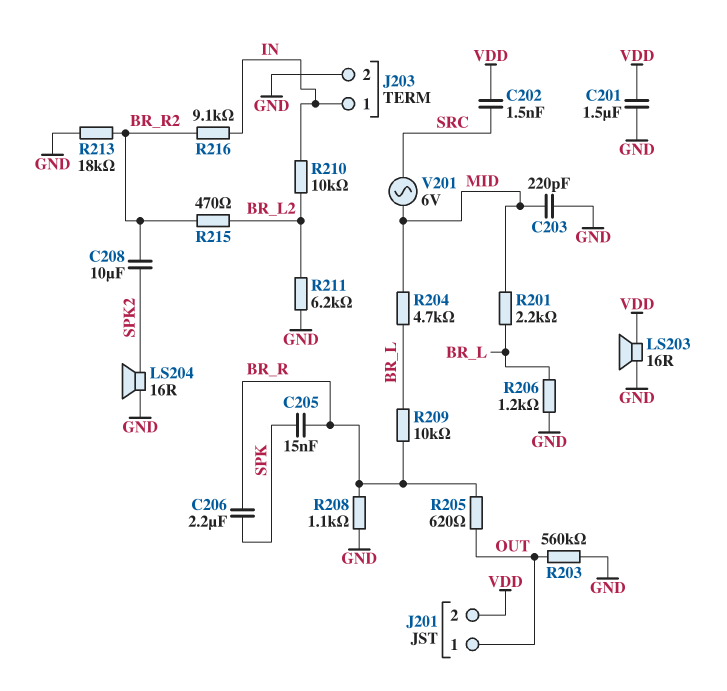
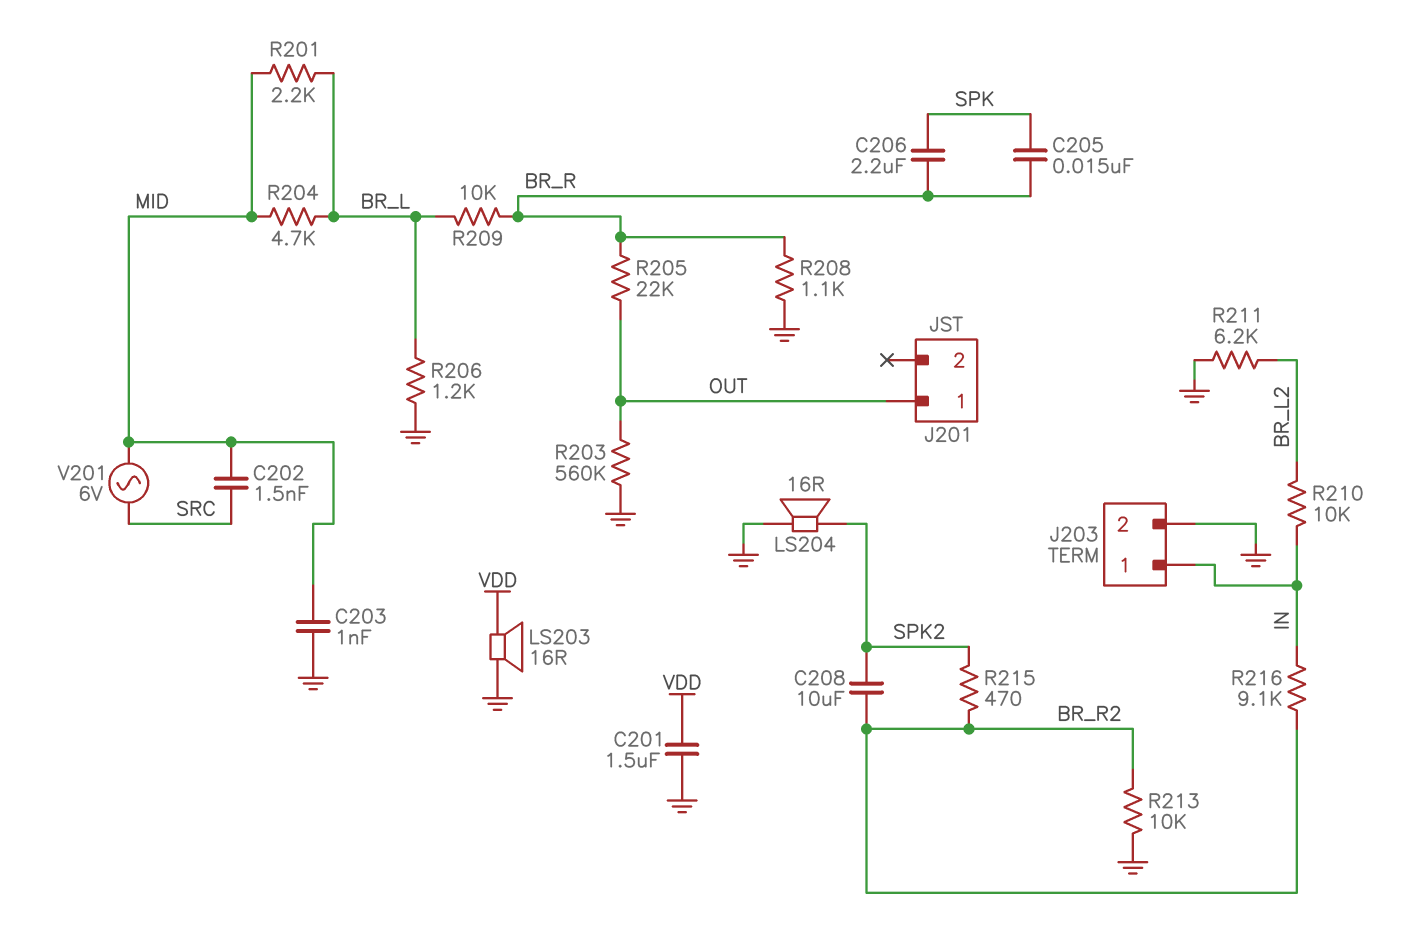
C202: 1.5nF (SRC, VDD) -> 1.5nF (MID, SRC)
C203: 220pF (GND, MID) -> 1nF (GND, MID)
J201 pin 2: VDD -> none
R205: 620 (BR_R, OUT) -> 22k (BR_R, OUT)
R213: 18k (BR_R2, GND) -> 10k (BR_R2, GND)
R215: 470 (BR_L2, BR_R2) -> 470 (BR_R2, SPK2)

